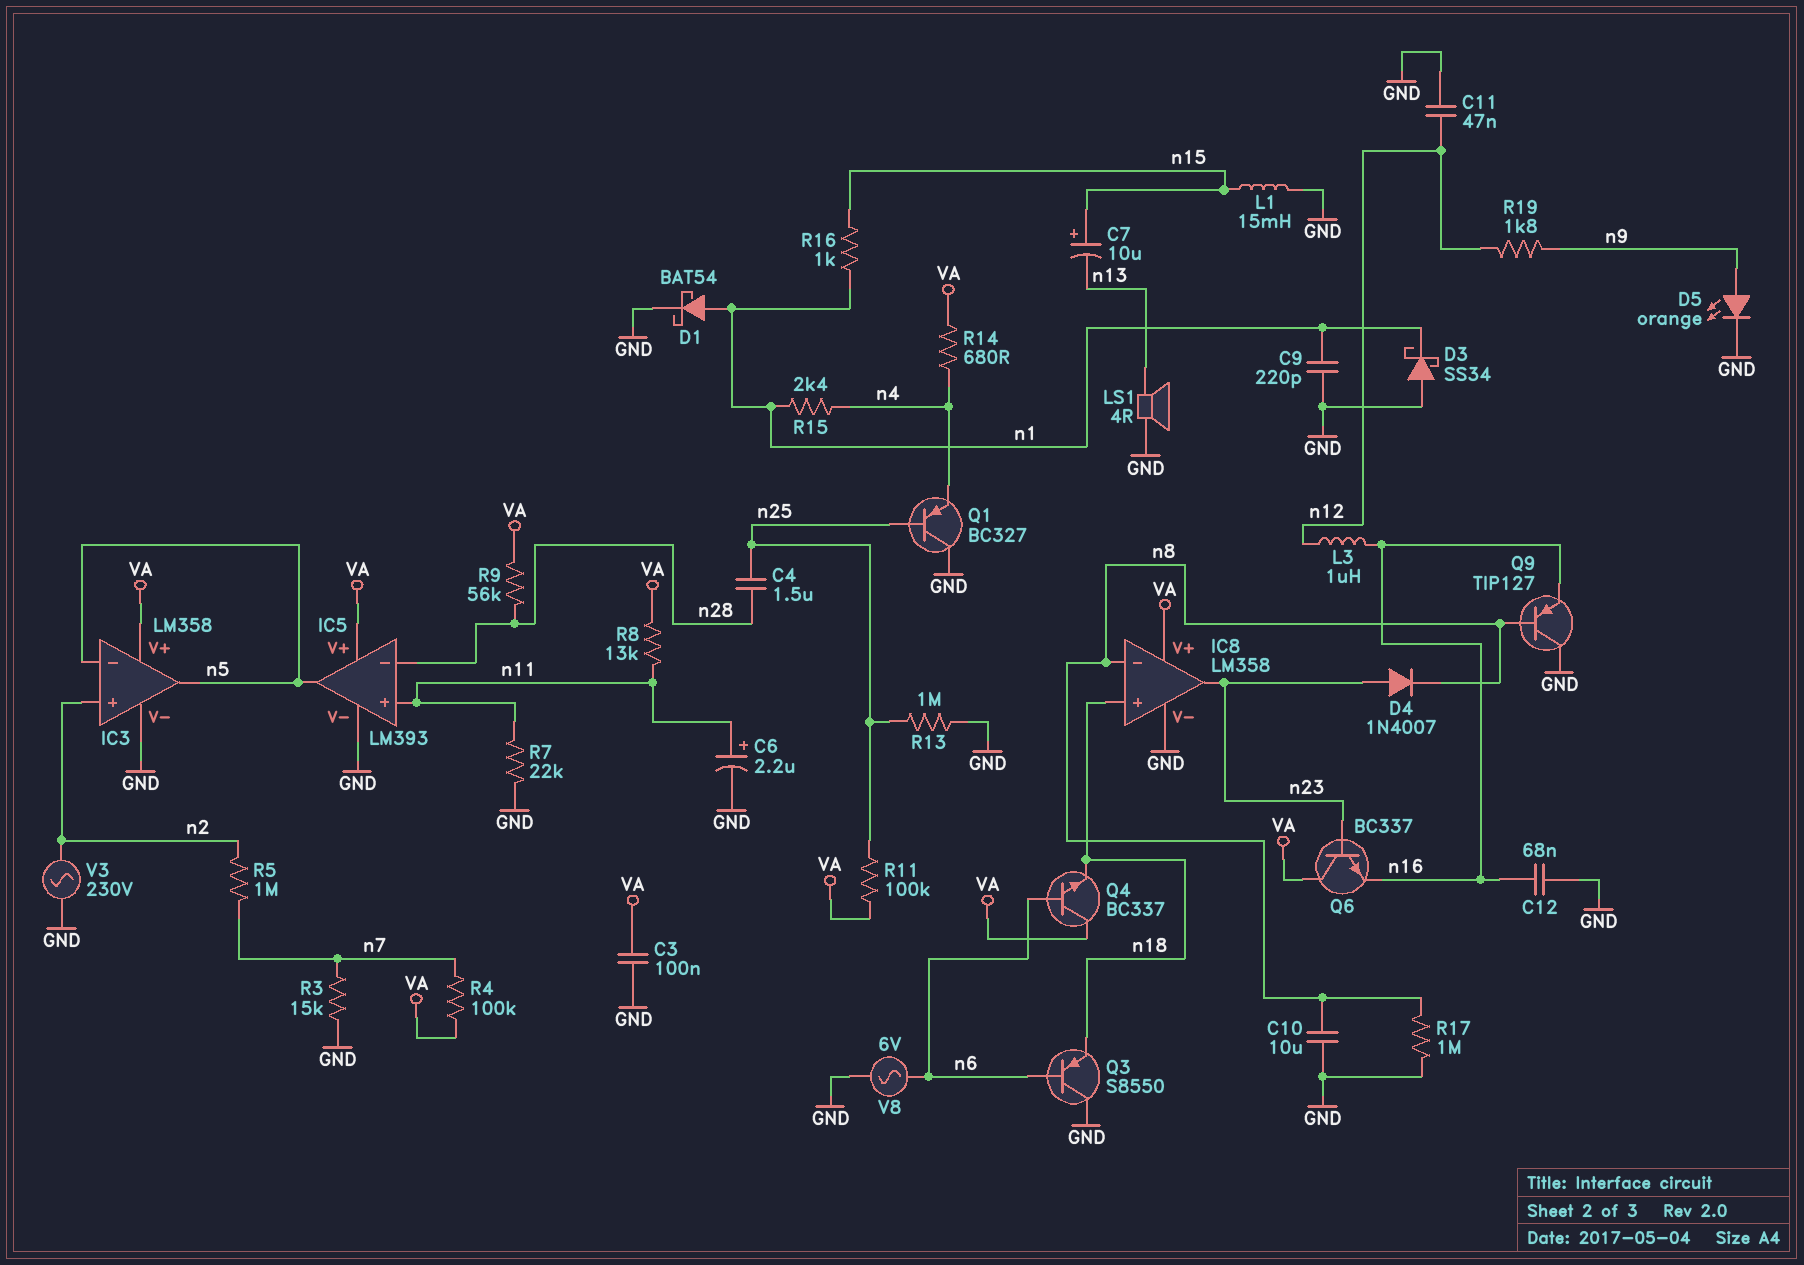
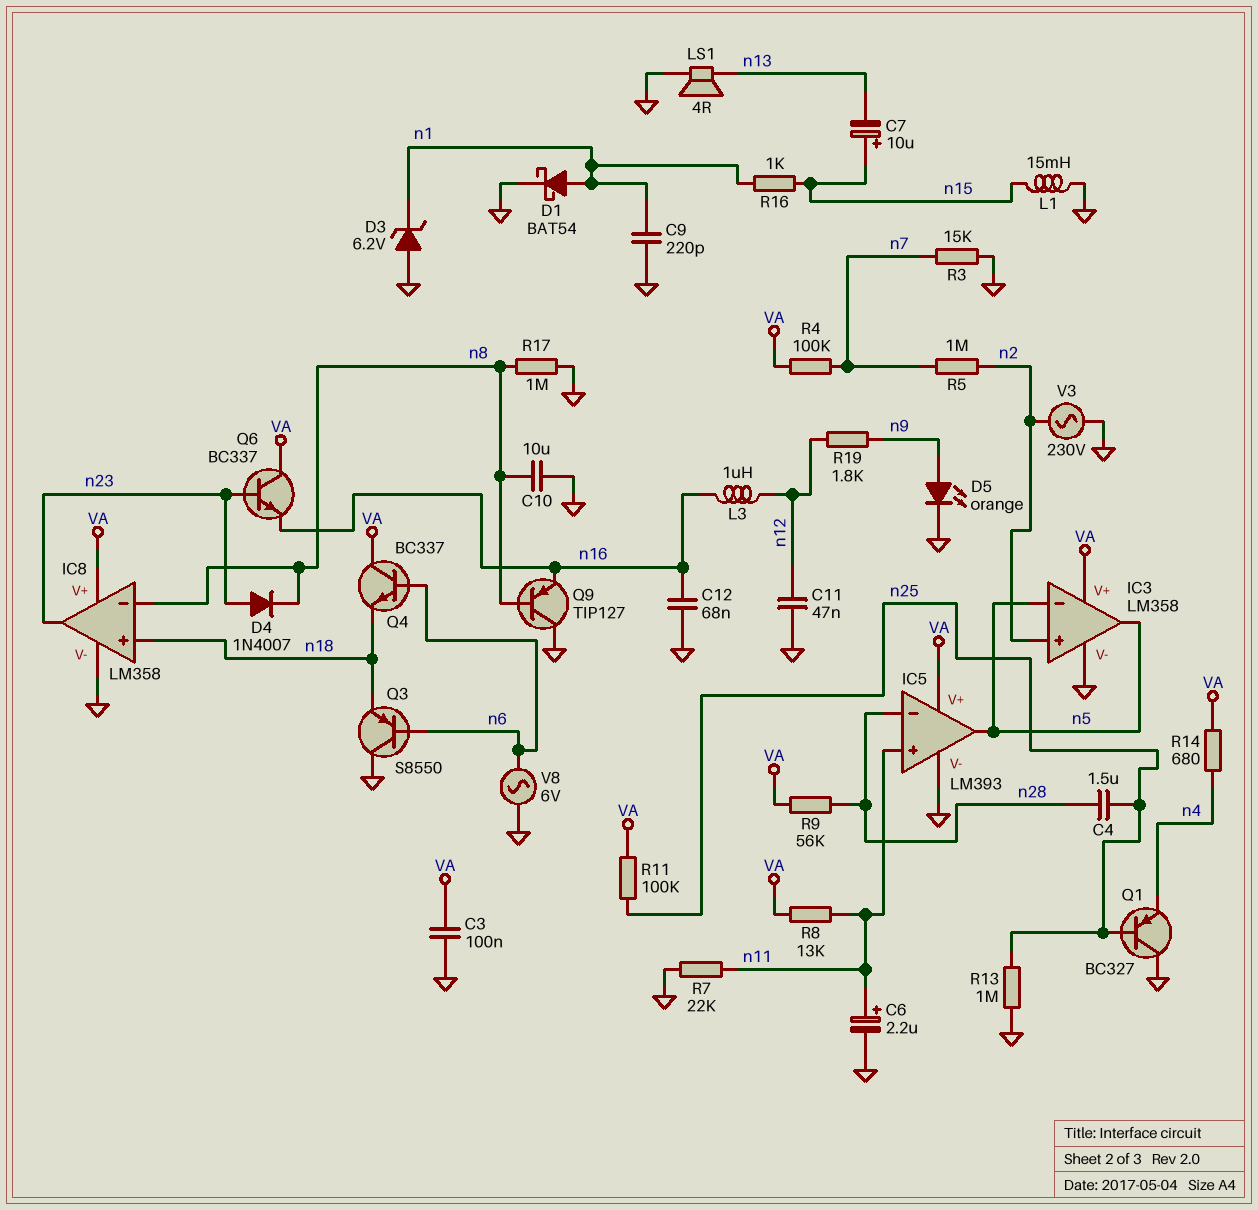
D3: schottky SS34 (A GND, K n1) -> zener 6.2V (A GND, K n1)
R15: 2.4k (n1, n4) -> none

